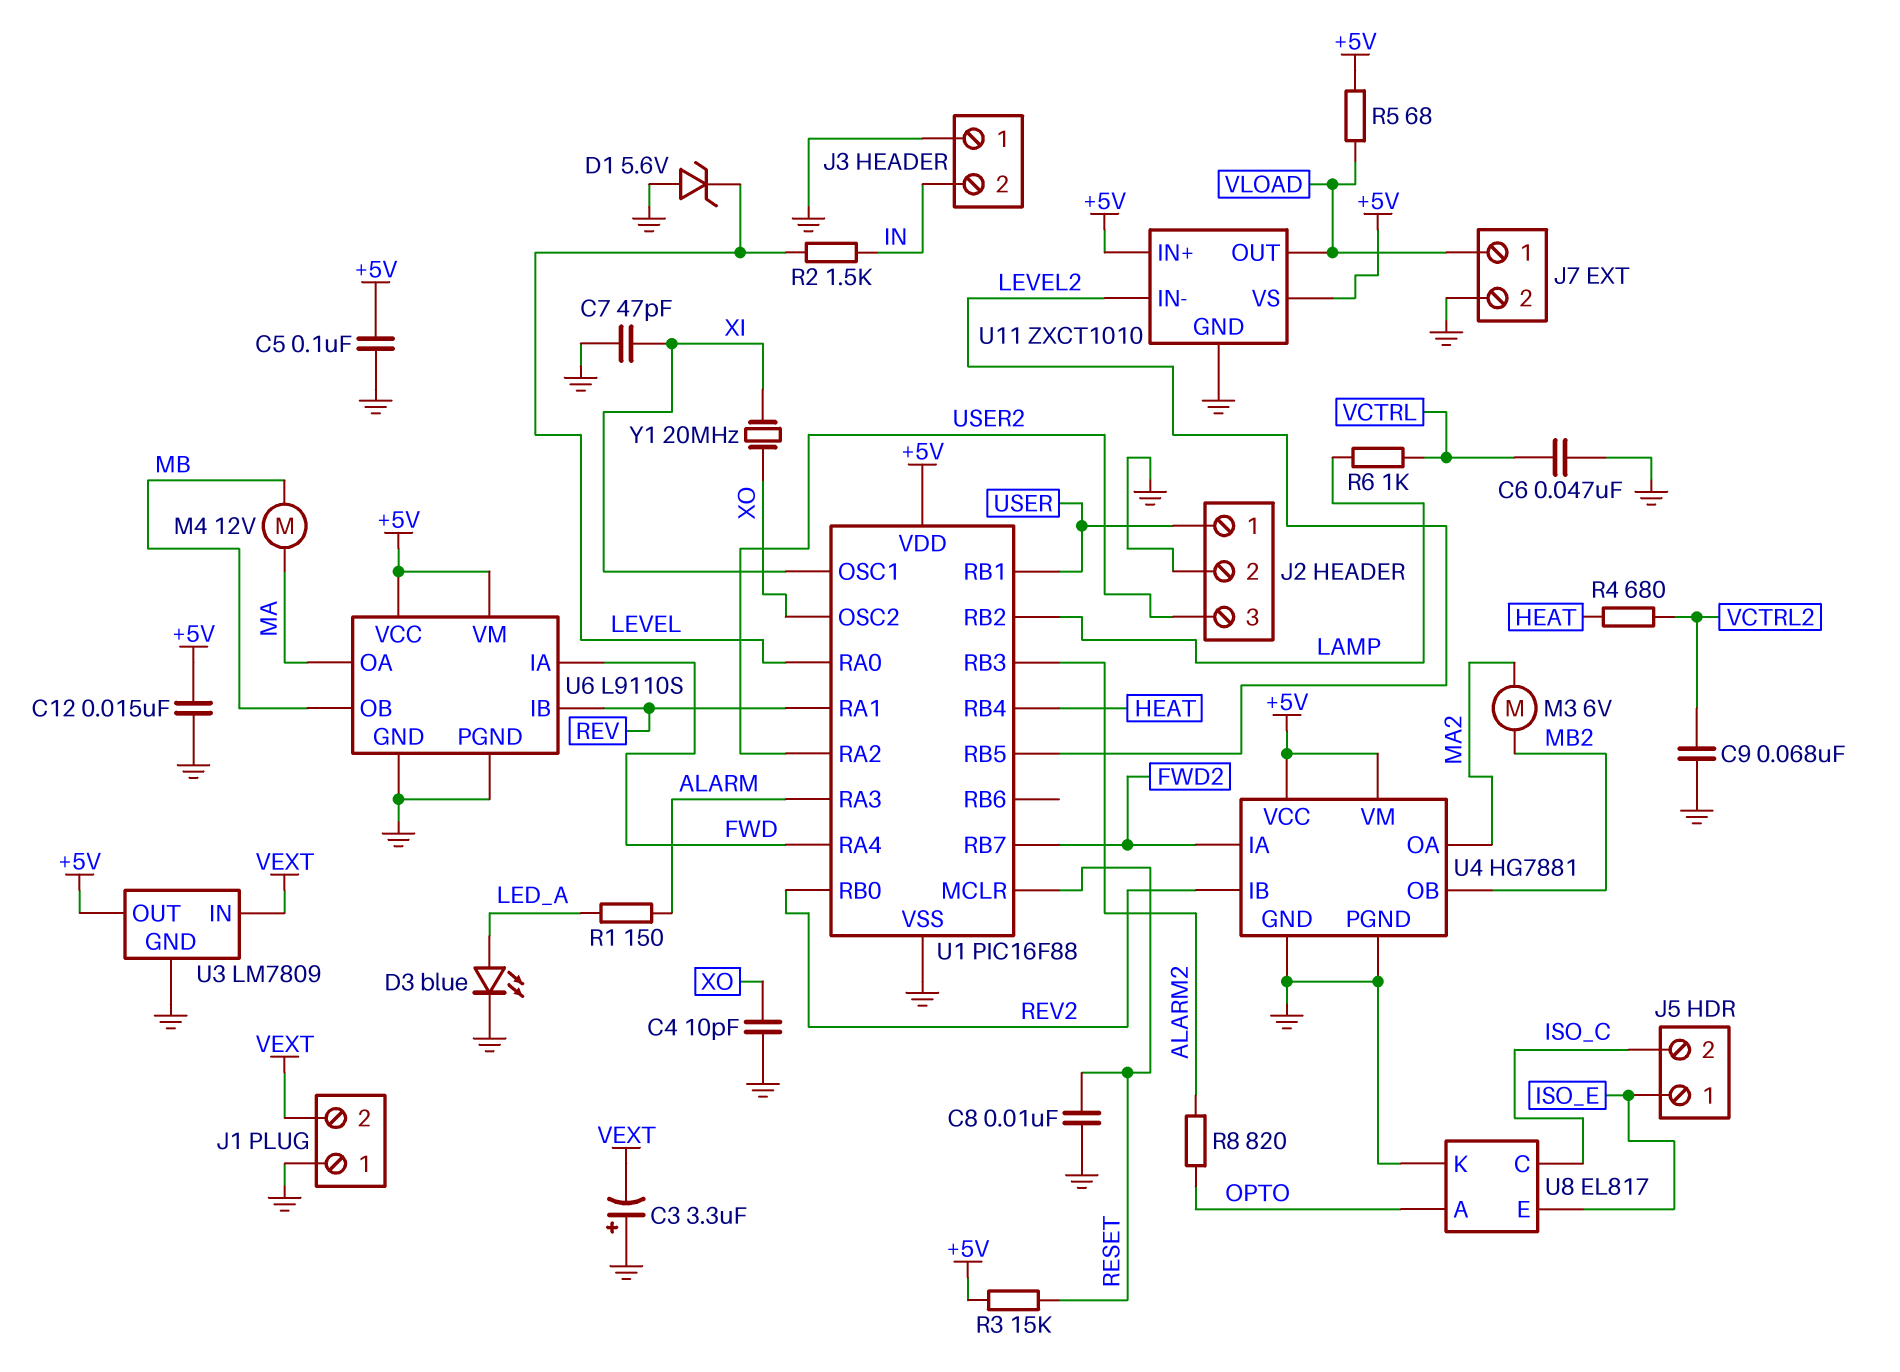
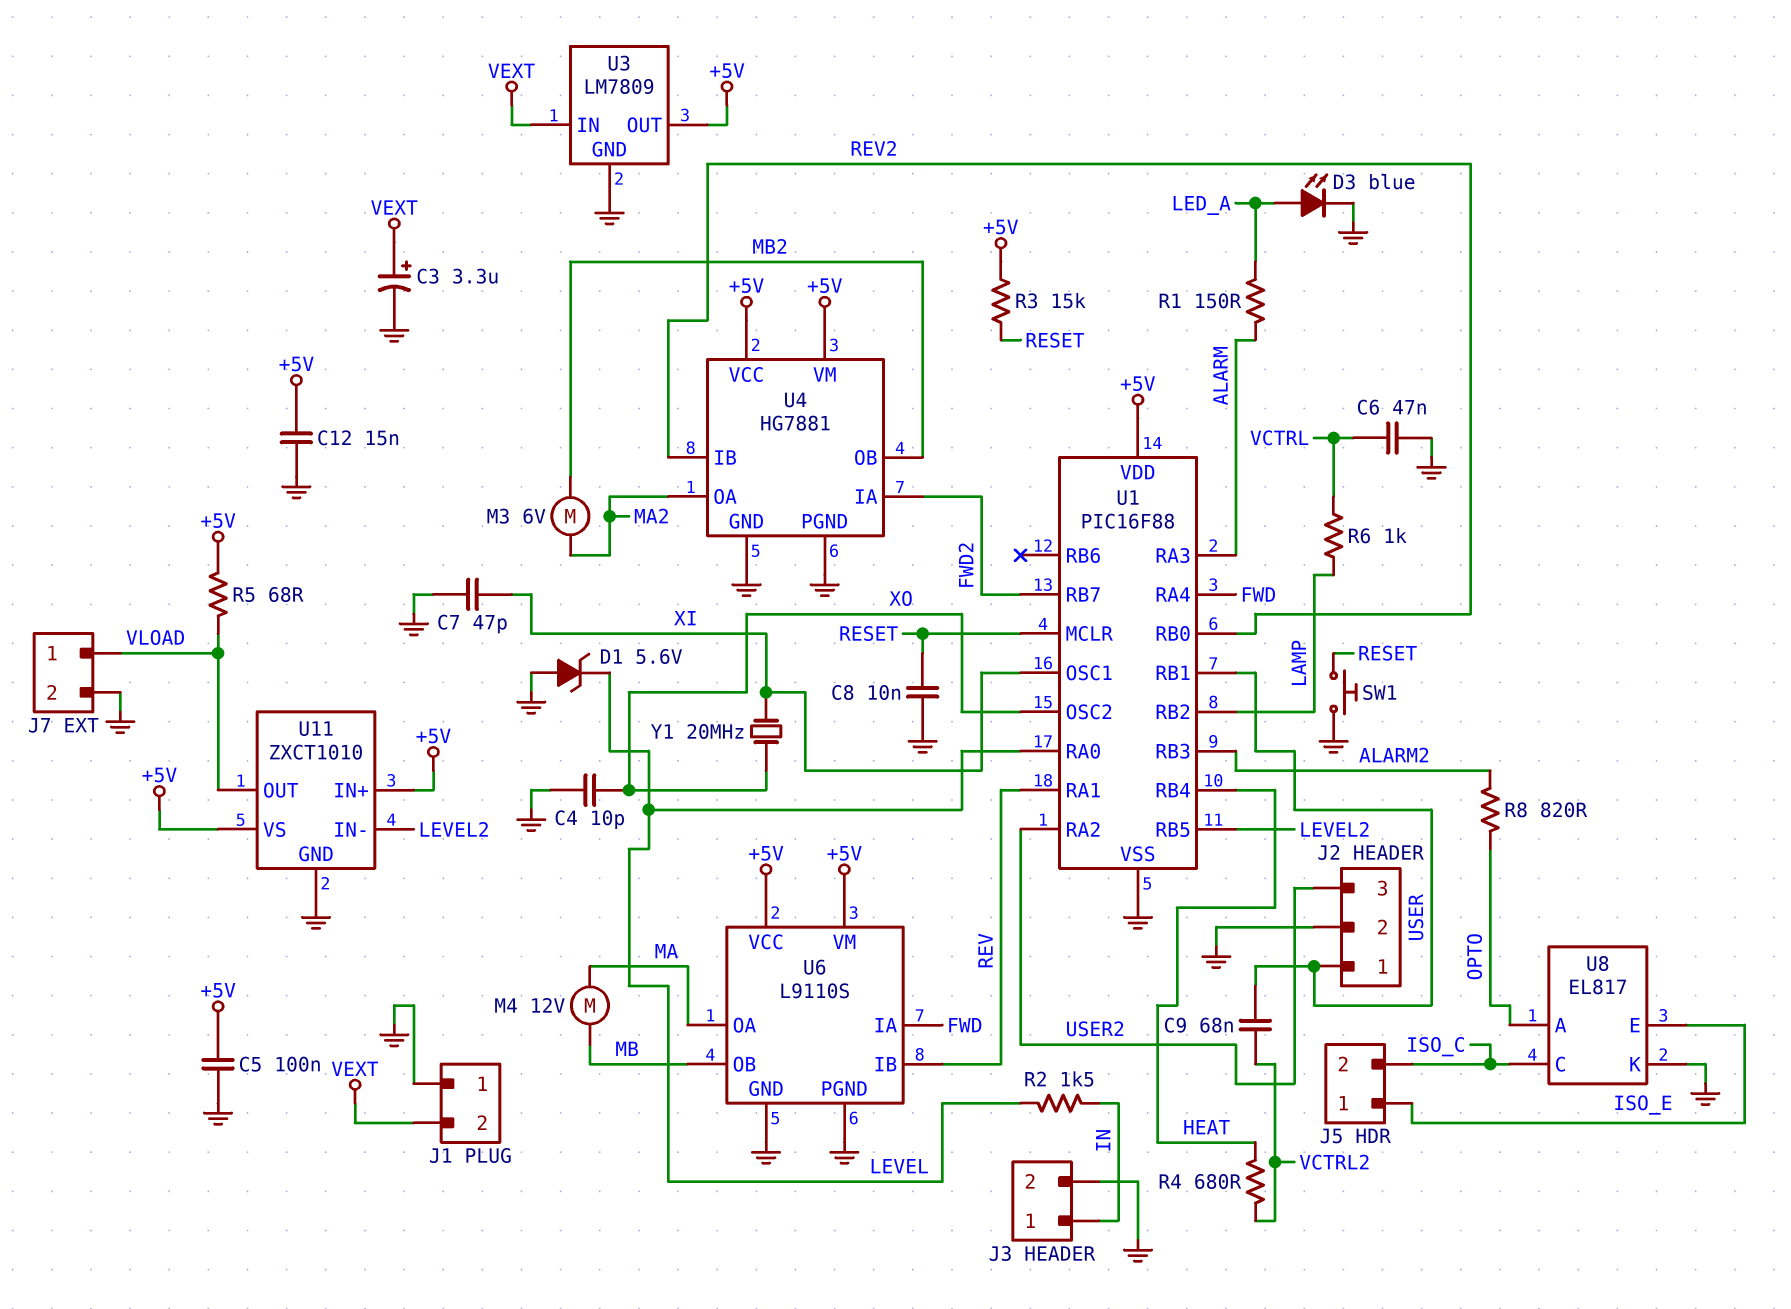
C3: 3.3uF (plus GND, minus VEXT) -> 3.3uF (plus VEXT, minus GND)
C9: 68nF (GND, VCTRL2) -> 68nF (USER, VCTRL2)
J3 pin 1: GND -> IN
J3 pin 2: IN -> GND
SW1: none -> button (GND, RESET)

